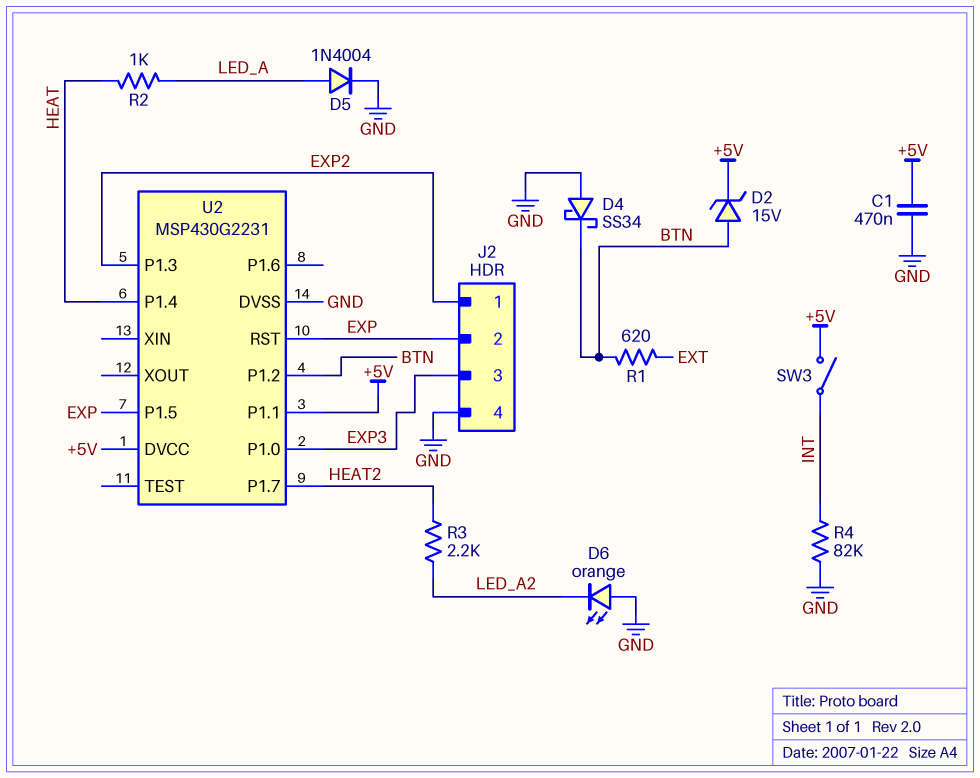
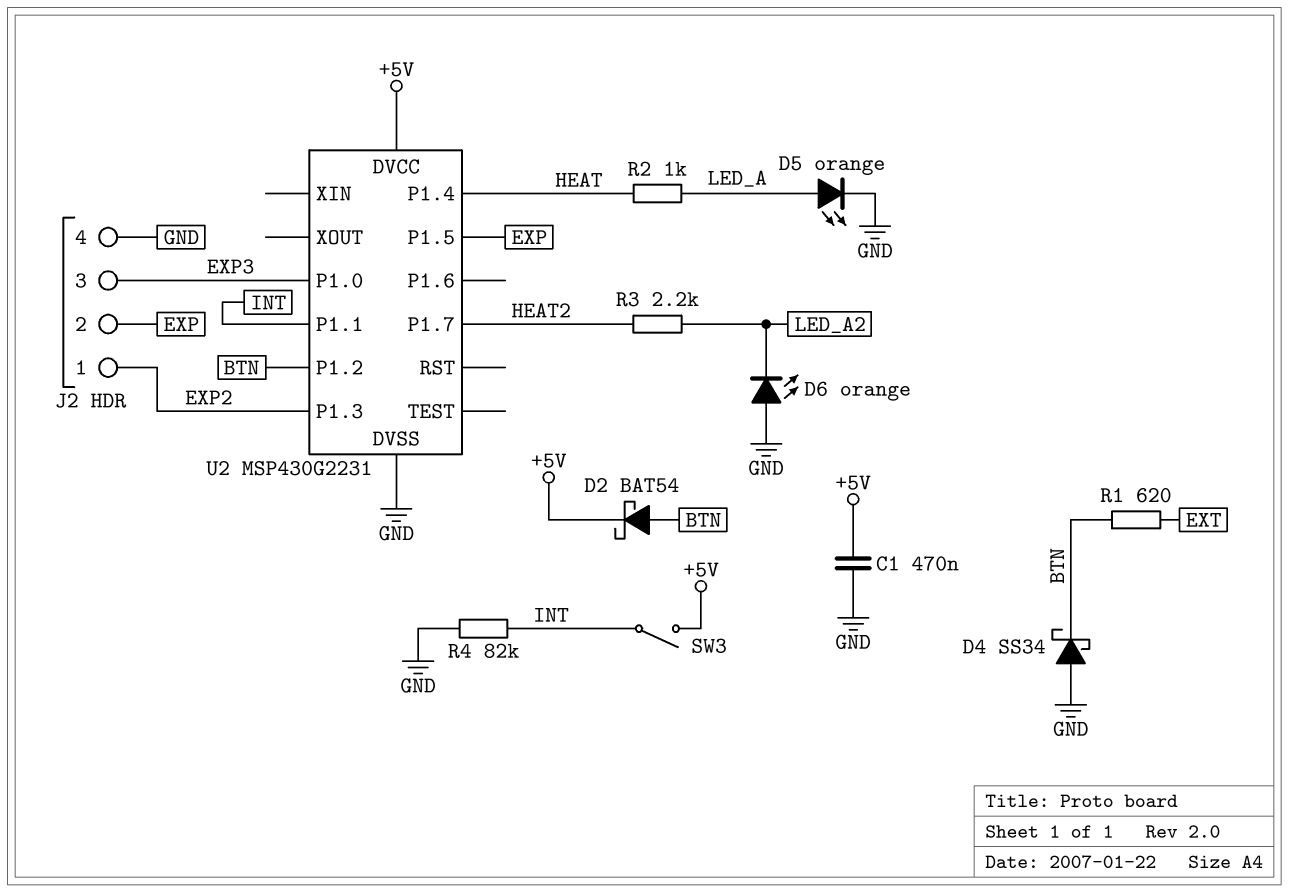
D2: zener 15V (A BTN, K +5V) -> schottky BAT54 (A BTN, K +5V)
D5: diode 1N4004 (A LED_A, K GND) -> LED orange (A LED_A, K GND)
U2 pin P1.1: +5V -> INT
U2 pin RST: EXP -> none

